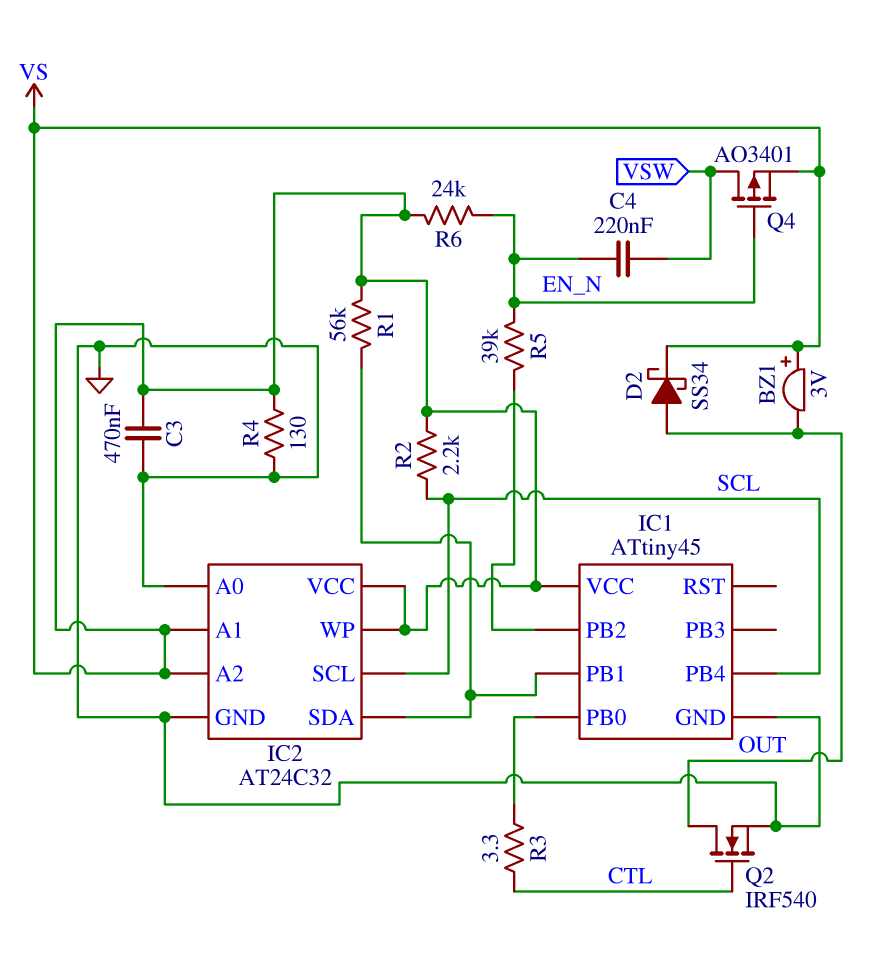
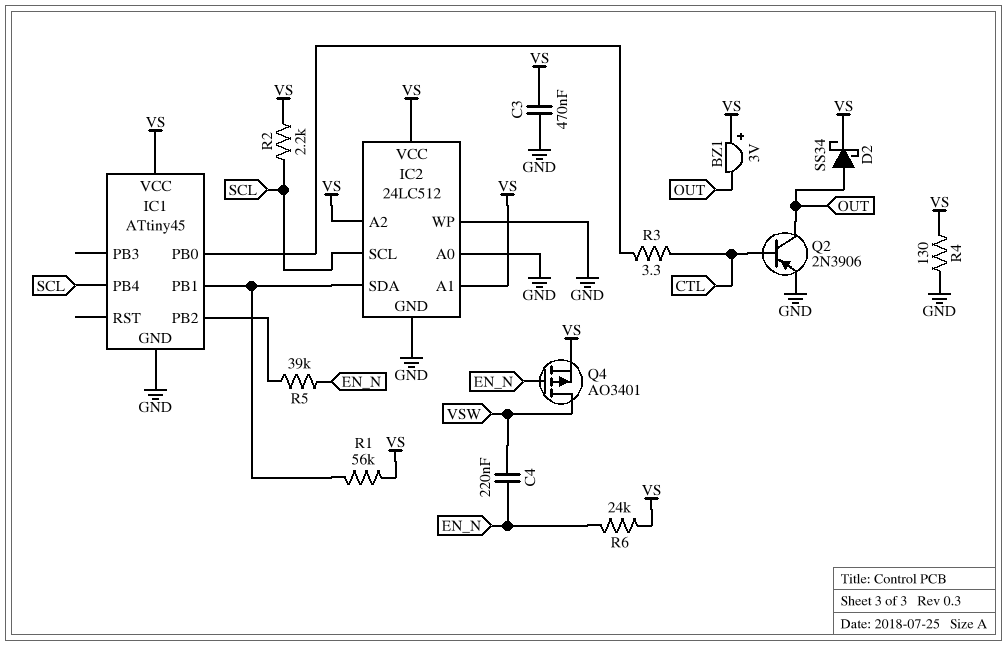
IC2: AT24C32 -> 24LC512
IC2 pin WP: VS -> GND
Q2: NMOS IRF540 (G CTL, D OUT, S GND) -> PNP 2N3906 (B CTL, C OUT, E GND)

